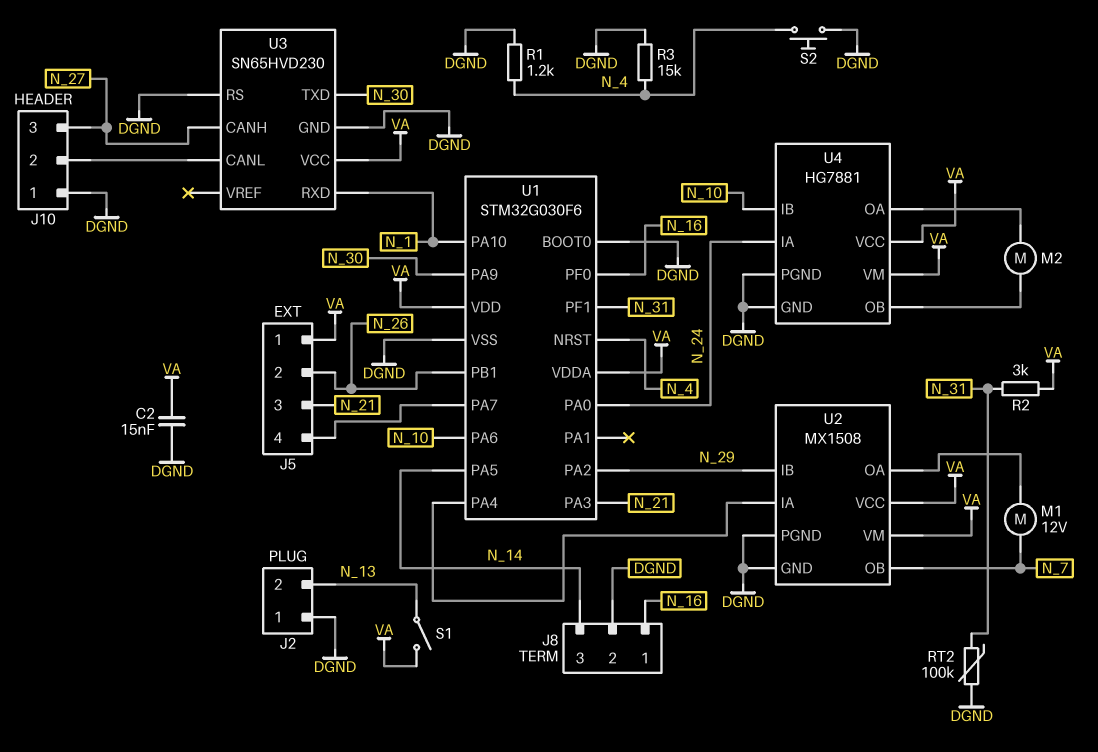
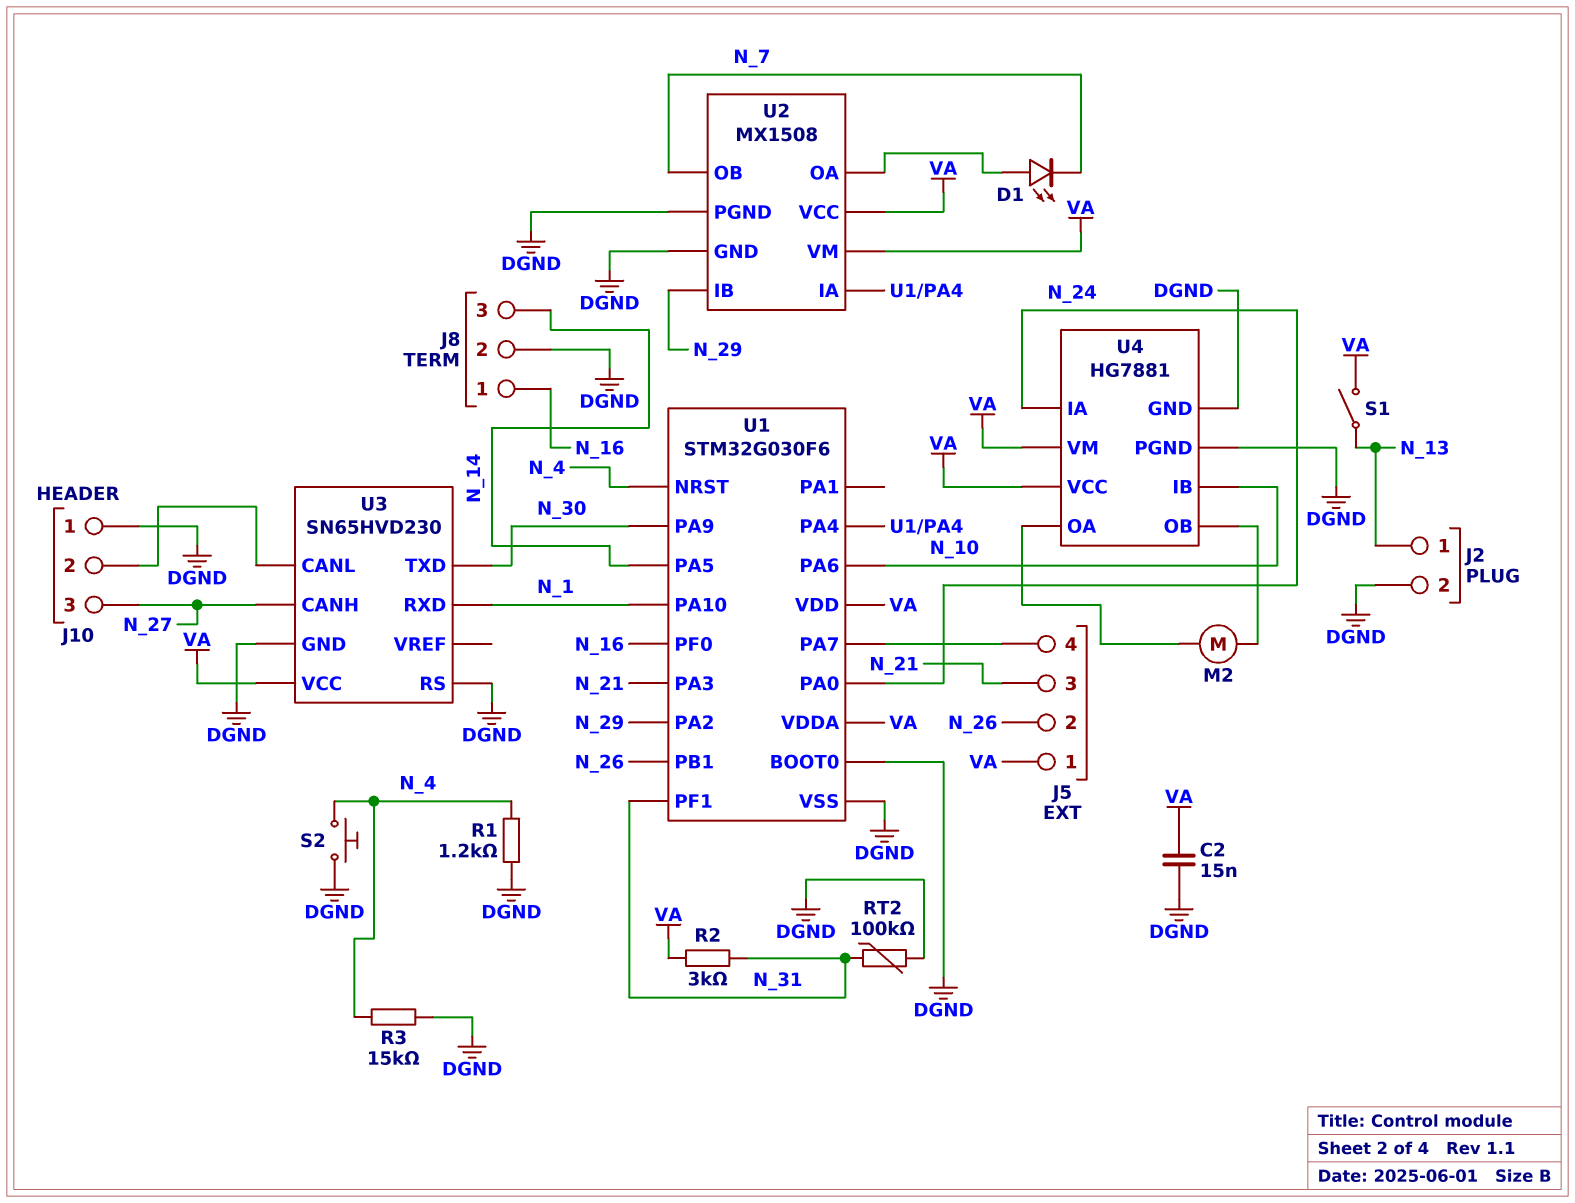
D1: none -> LED (A U2/OA, K N_7)
J2 pin 1: DGND -> N_13
J2 pin 2: N_13 -> DGND
M1: motor 12V (N_7, U2/OA) -> none

